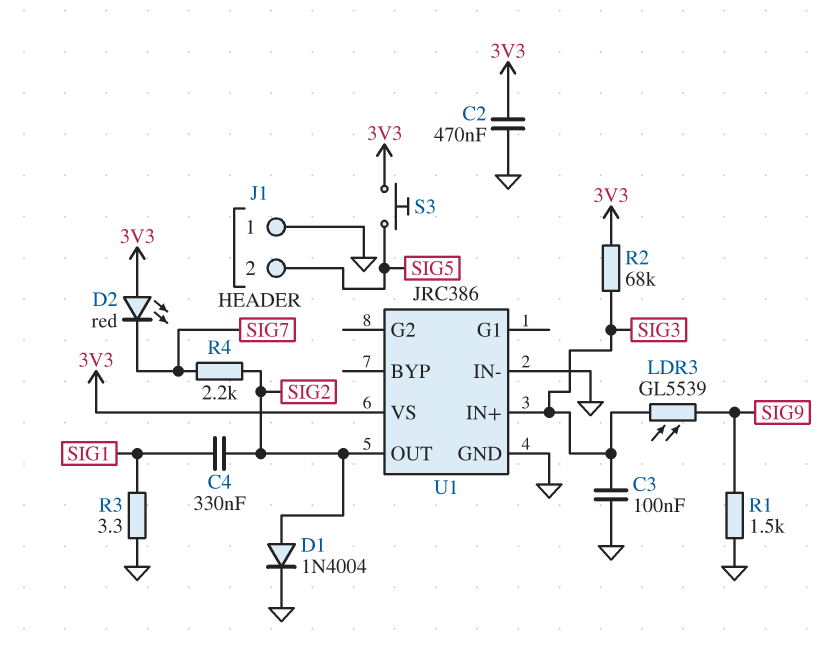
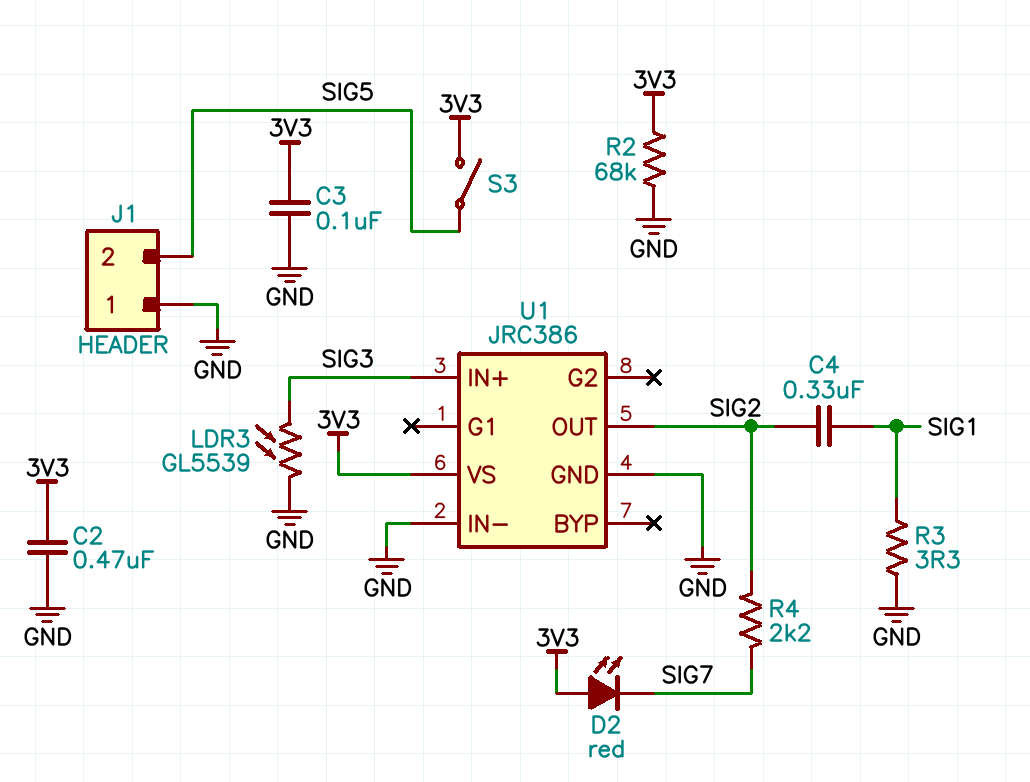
C3: 100nF (GND, SIG3) -> 100nF (3V3, GND)
D1: diode 1N4004 (A SIG2, K GND) -> none
LDR3: GL5539 (SIG3, SIG9) -> GL5539 (GND, SIG3)
R1: 1.5k (GND, SIG9) -> none
R2: 68k (3V3, SIG3) -> 68k (3V3, GND)
S3: button (3V3, SIG5) -> switch (3V3, SIG5)

